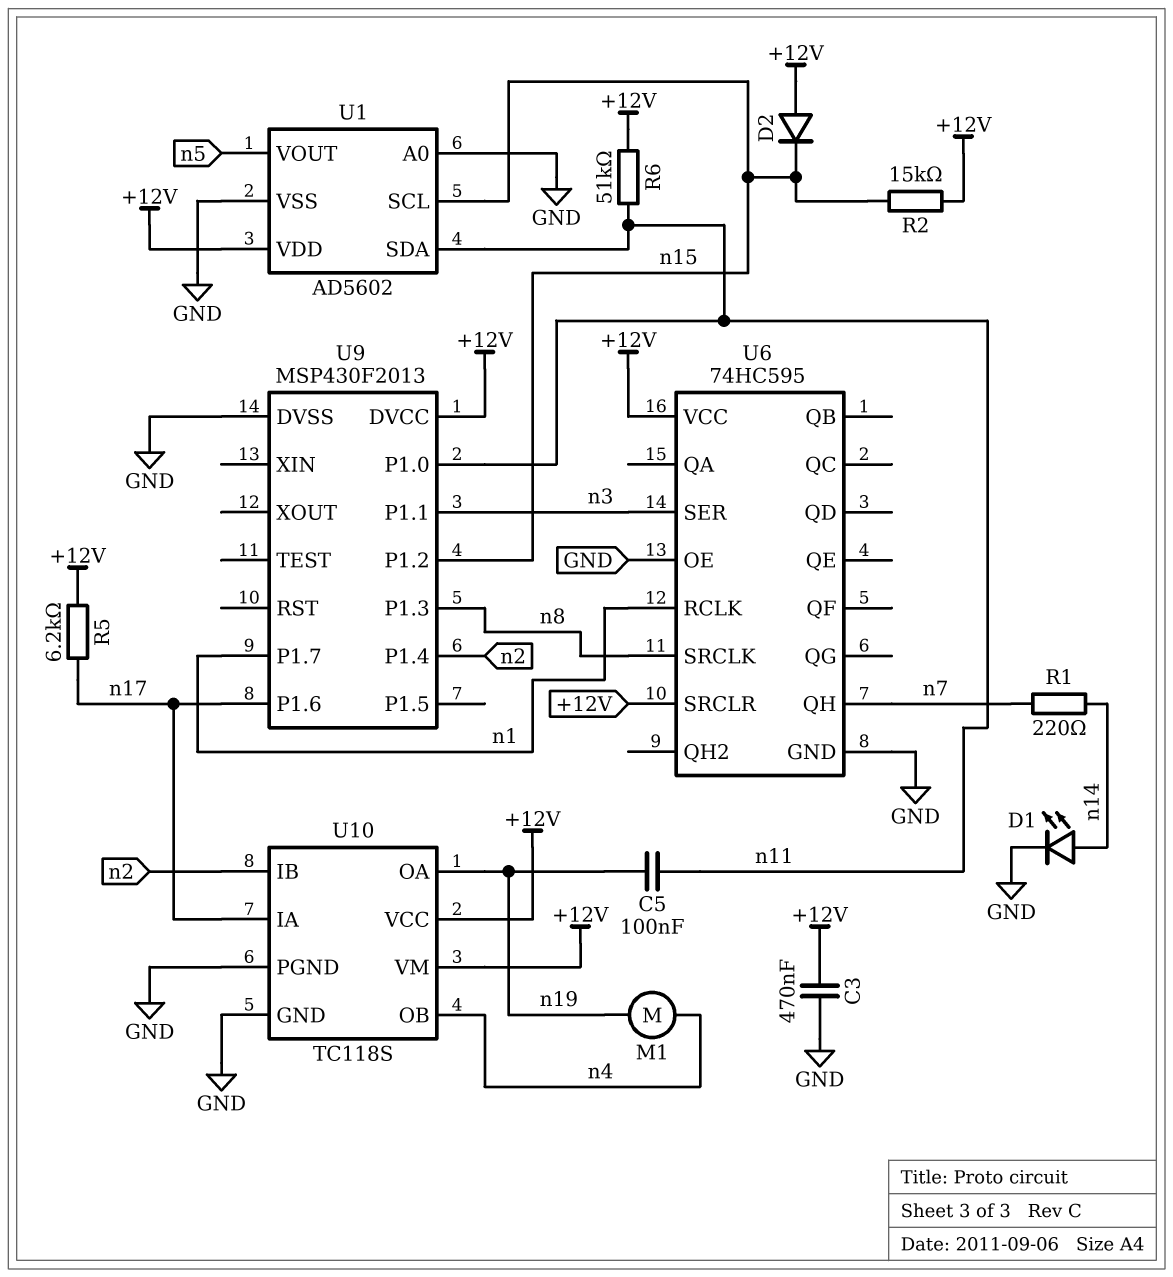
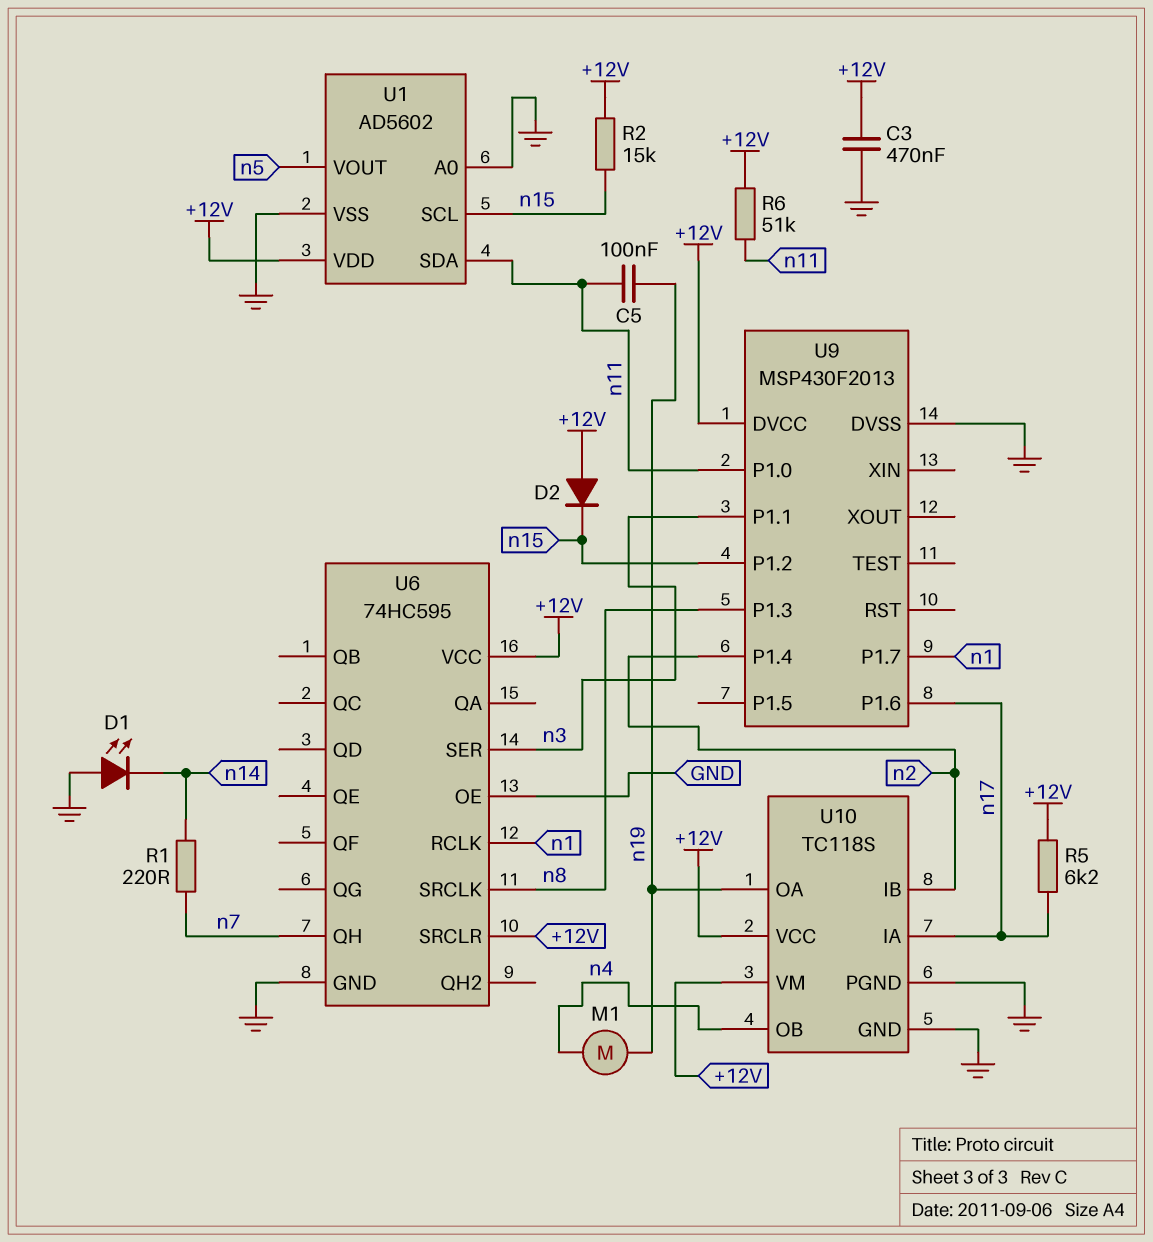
D1: LED (A n14, K GND) -> LED (A GND, K n14)

